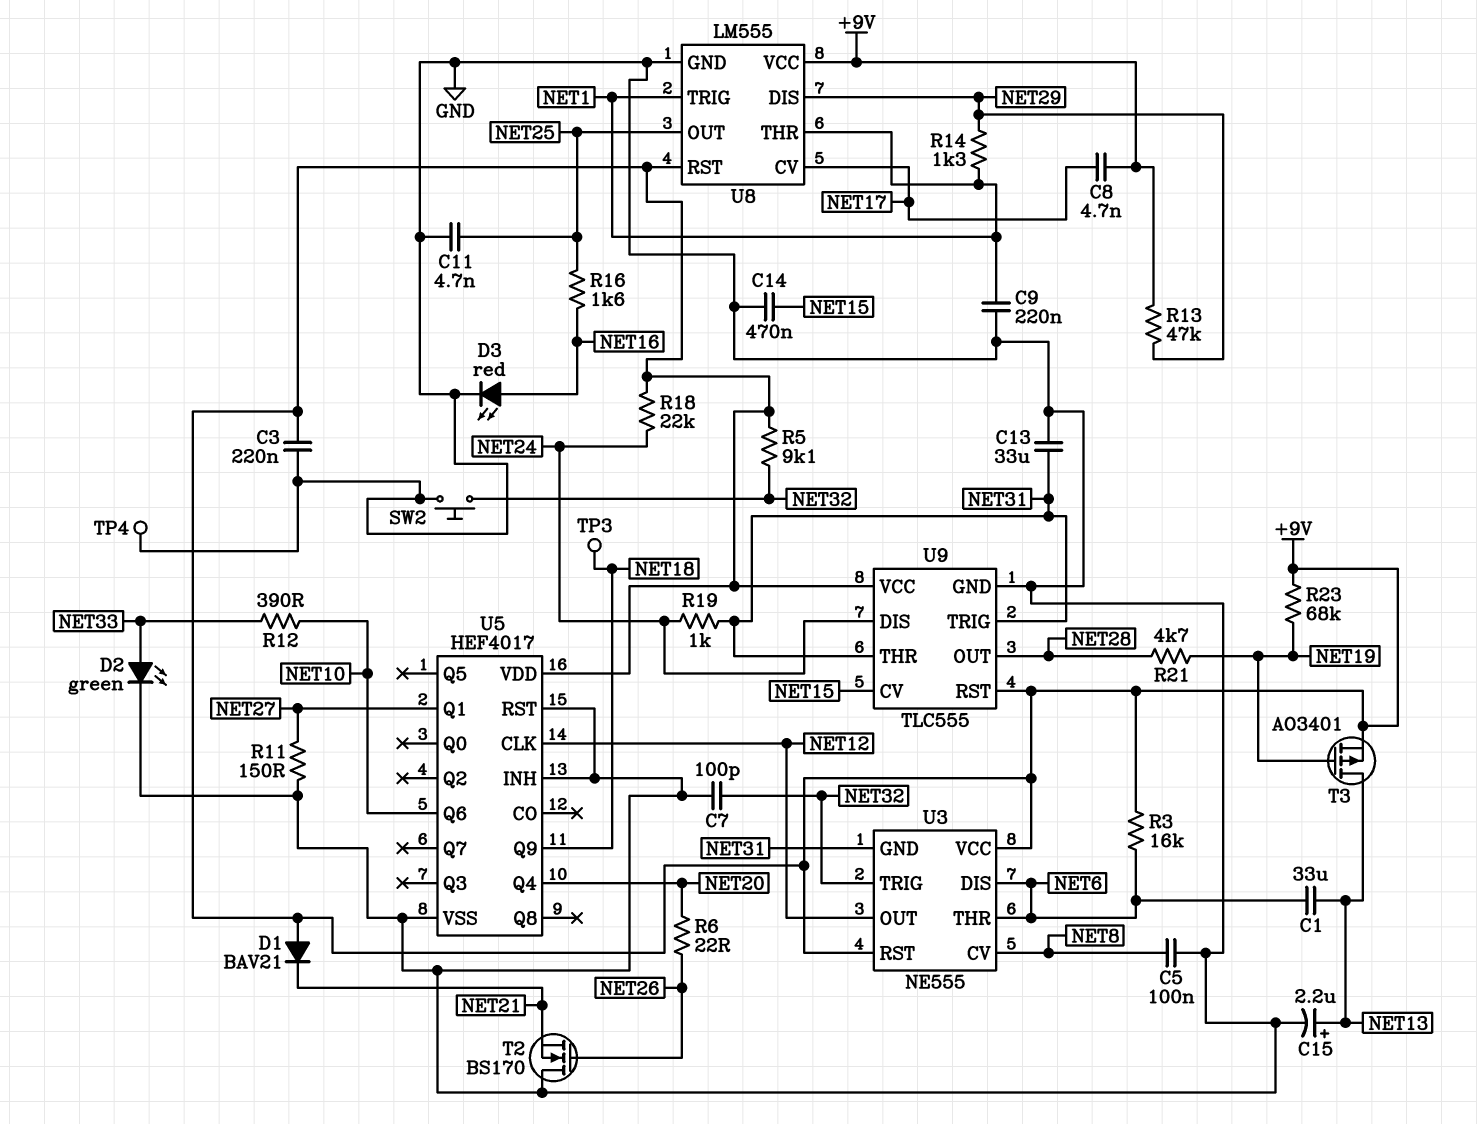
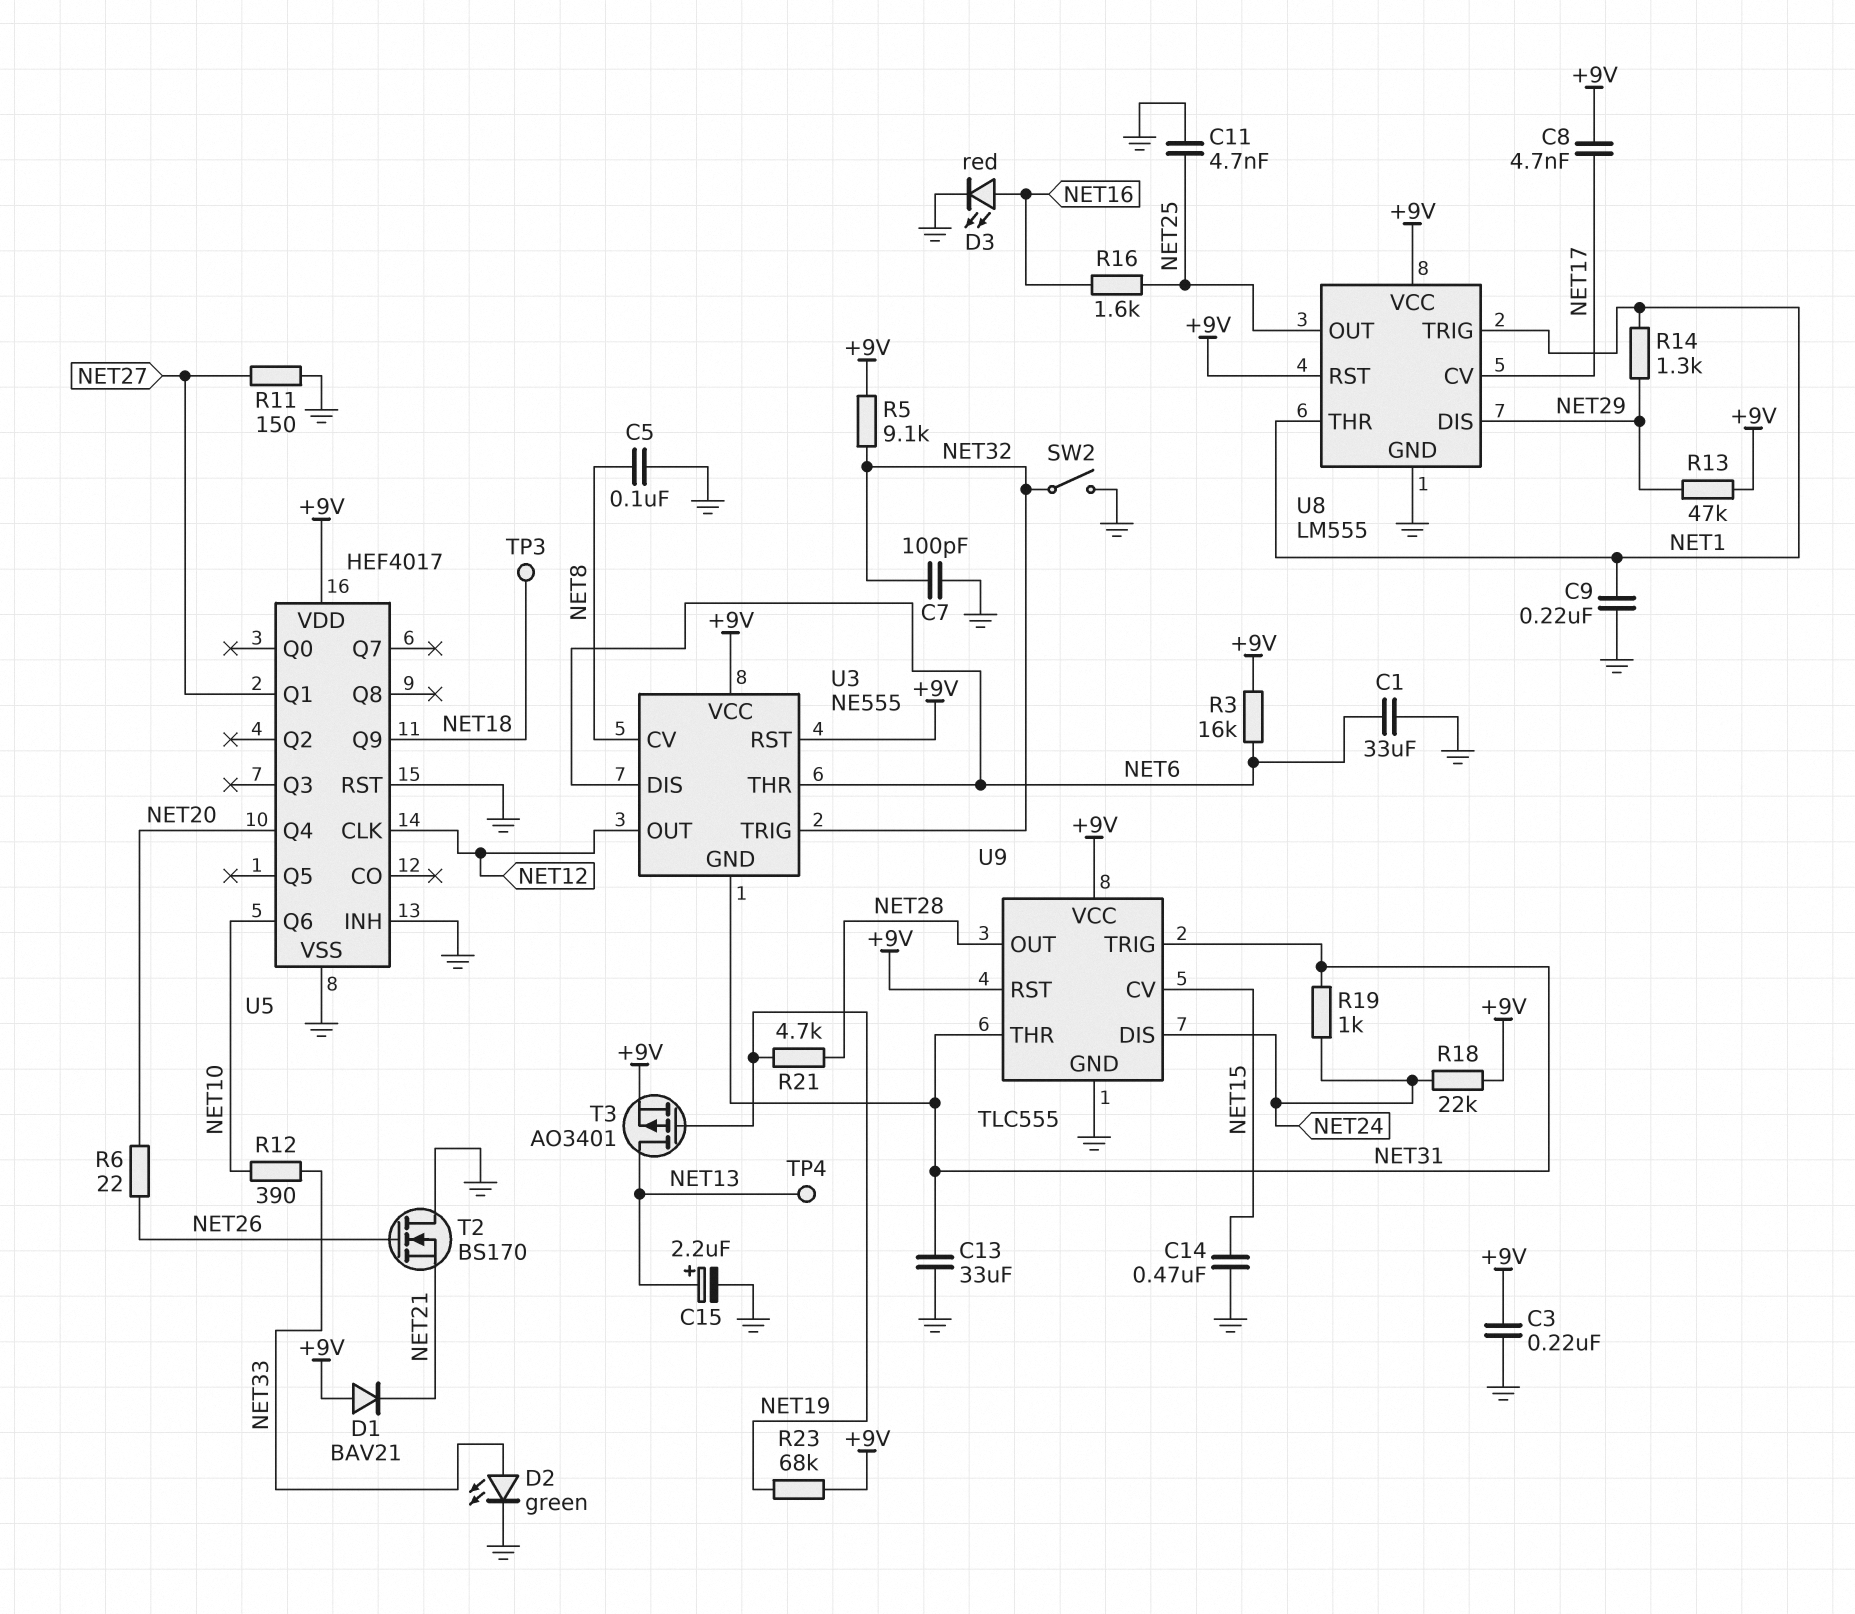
C1: 33uF (NET6, NET13) -> 33uF (GND, NET6)
SW2: button (GND, NET32) -> switch (GND, NET32)
TP4: test point (GND) -> test point (NET13)

